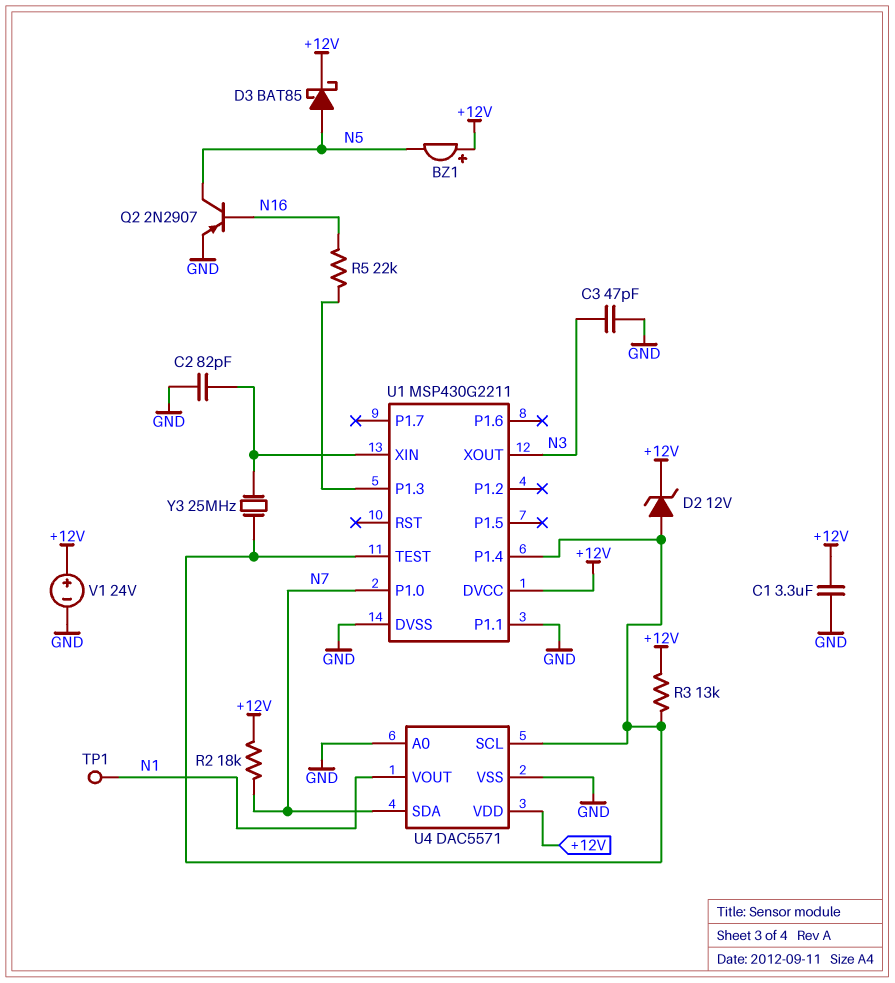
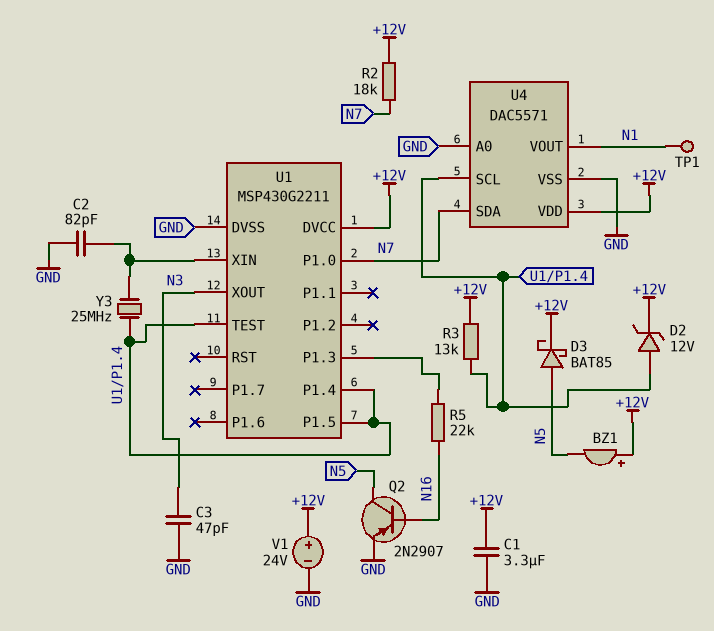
U1 pin P1.1: GND -> none
U1 pin P1.5: none -> U1/P1.4

